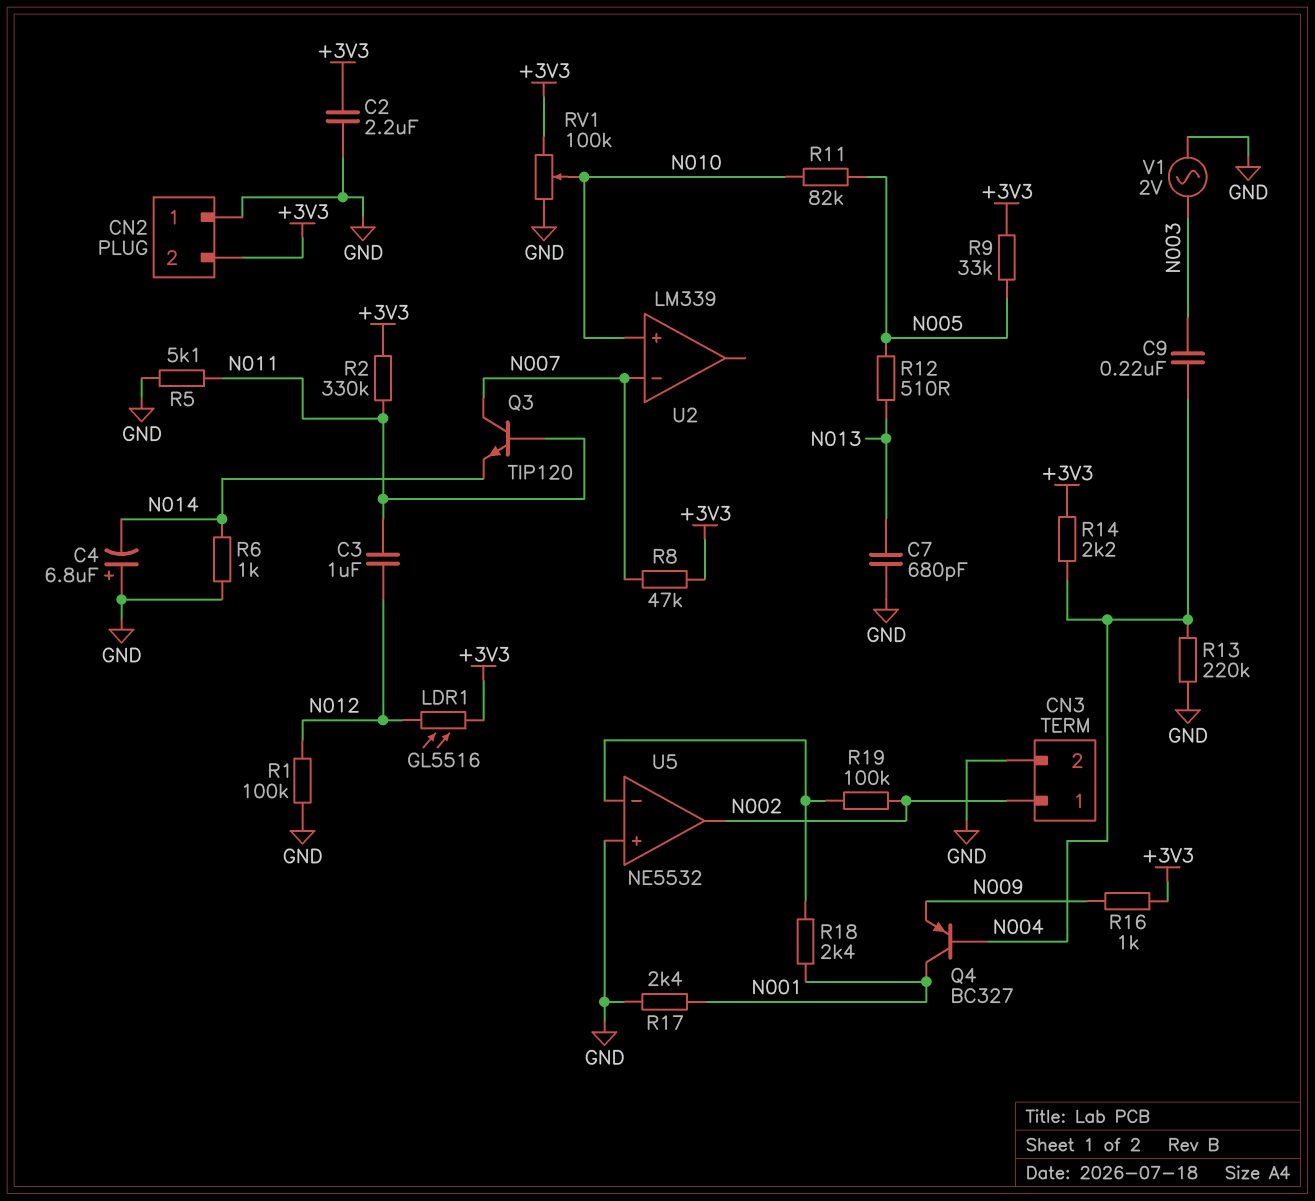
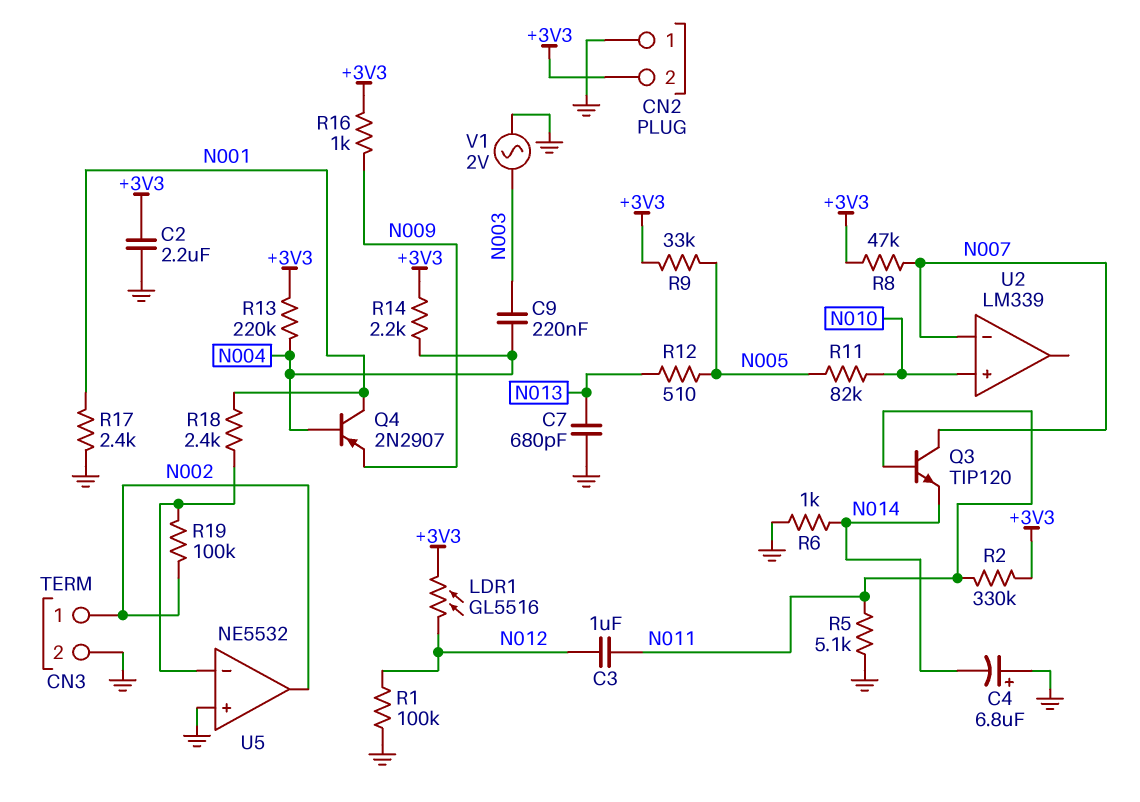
Q4: PNP BC327 (B N004, C N001, E N009) -> PNP 2N2907 (B N004, C N001, E N009)
R13: 220k (GND, N004) -> 220k (+3V3, N004)
RV1: 100k (+3V3, GND, wiper N010) -> none

